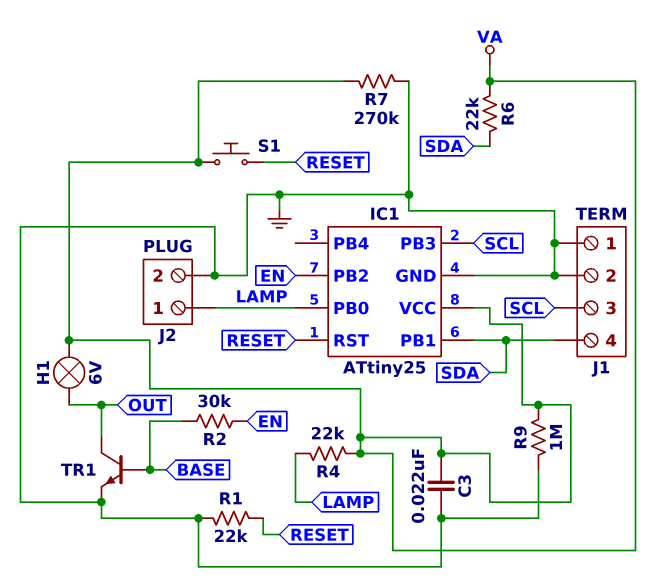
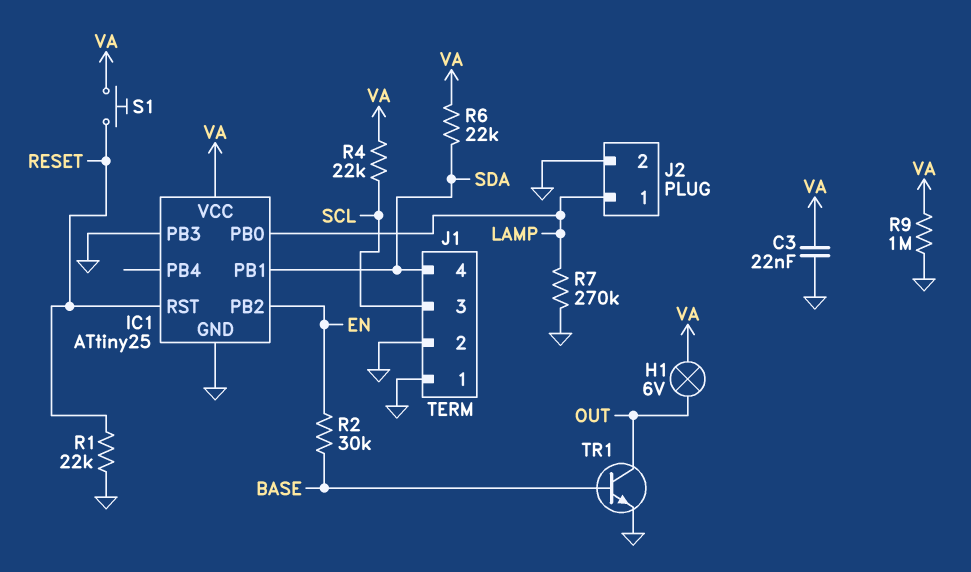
IC1 pin PB3: SCL -> GND
R4: 22k (LAMP, VA) -> 22k (SCL, VA)
R7: 270k (GND, VA) -> 270k (GND, LAMP)

